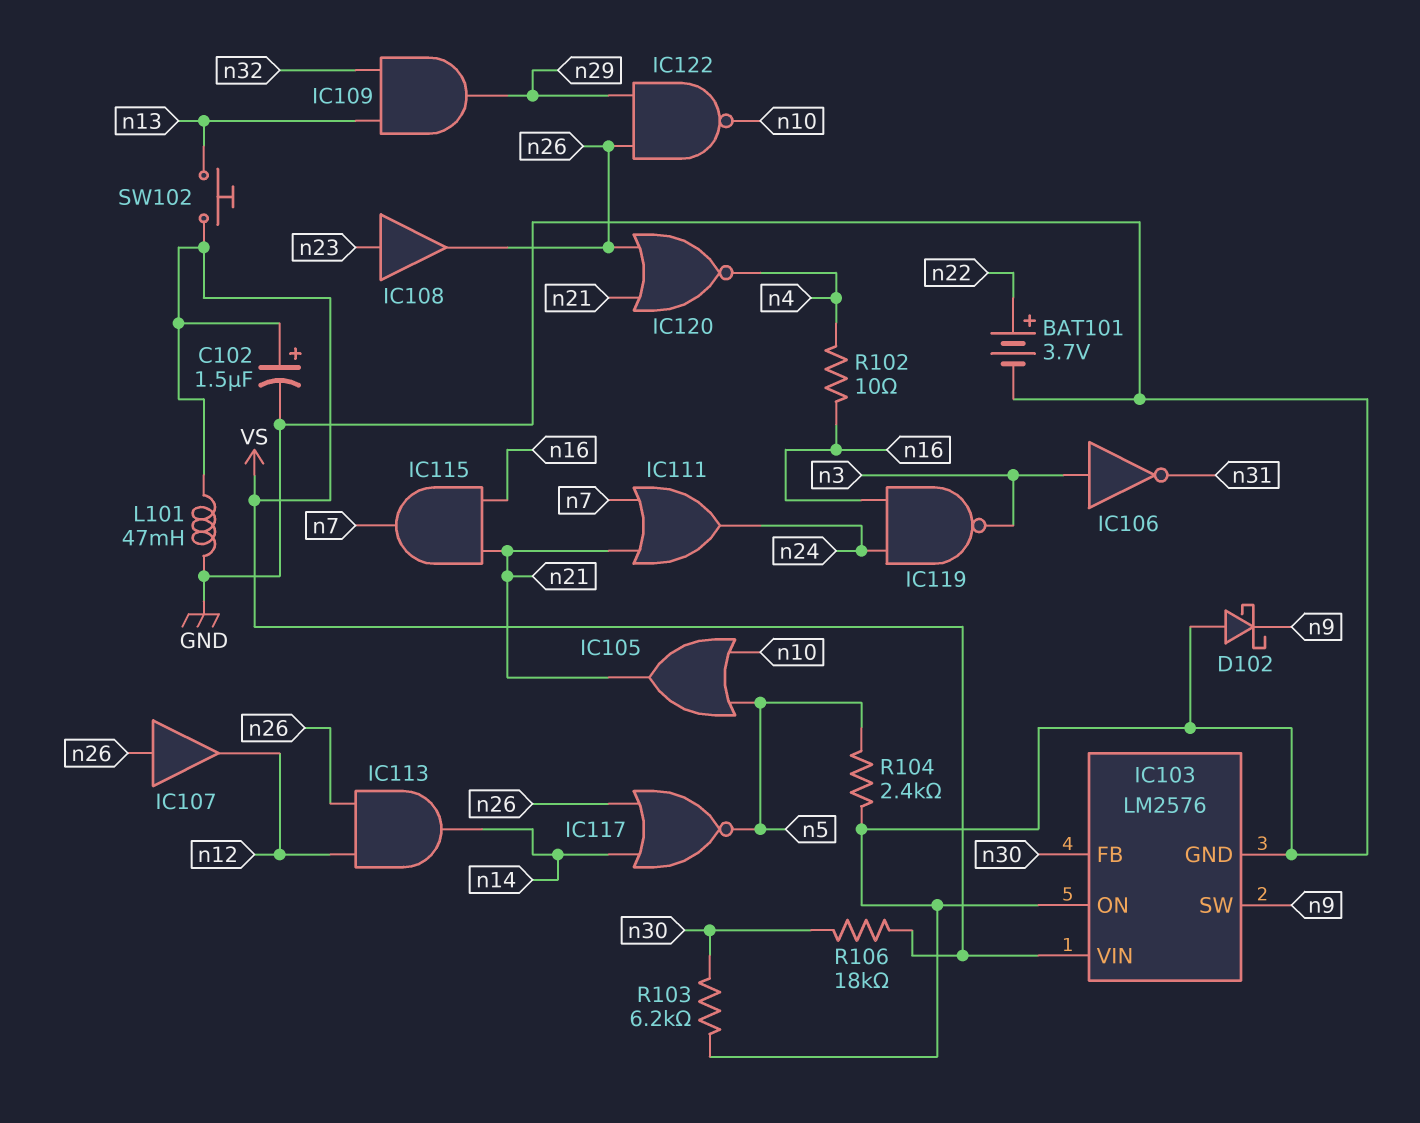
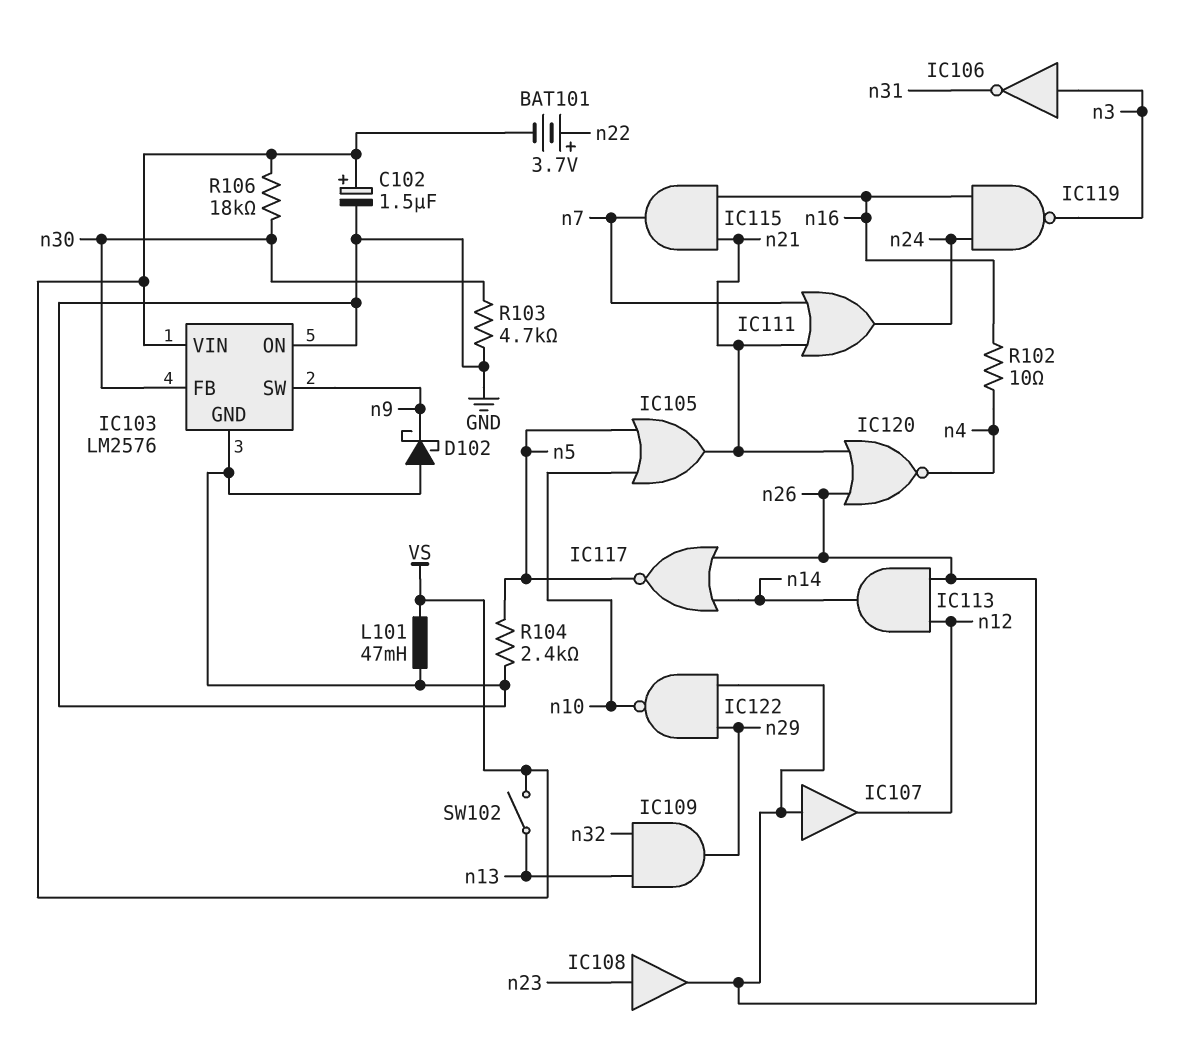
BAT101: 3.7V (plus n22, minus GND) -> 3.7V (plus n22, minus VS)
R103: 6.2k (GND, n30) -> 4.7k (GND, n30)
SW102: button (VS, n13) -> switch (VS, n13)

